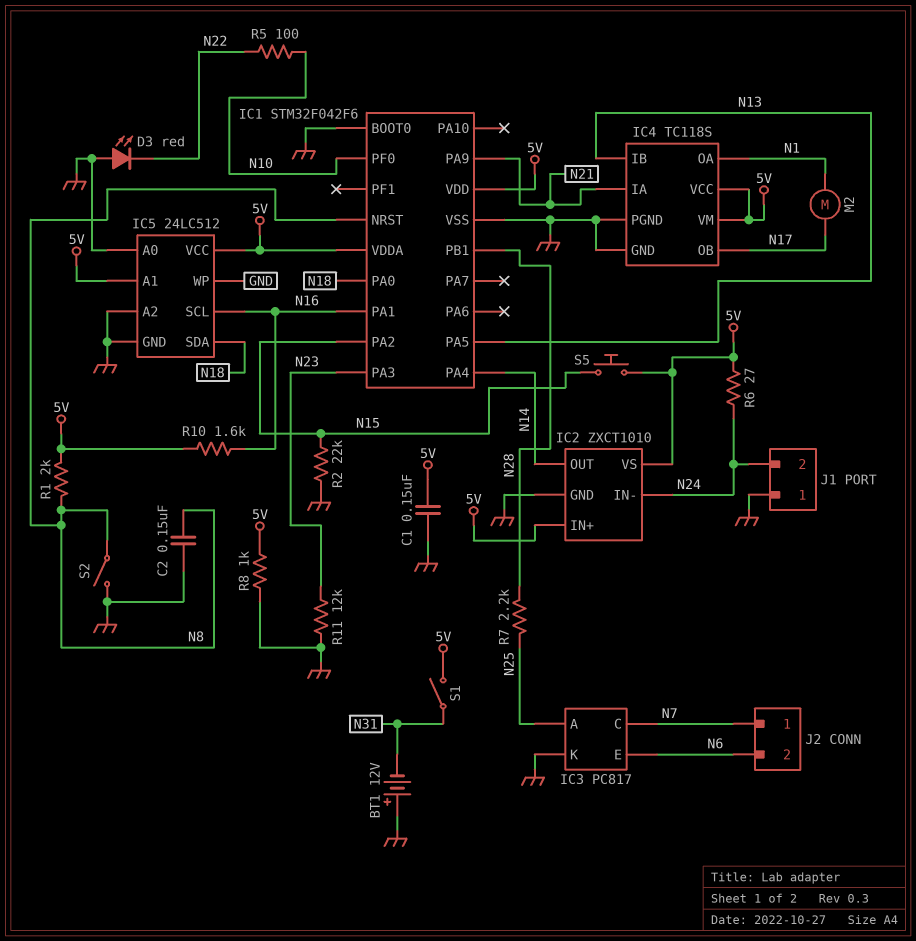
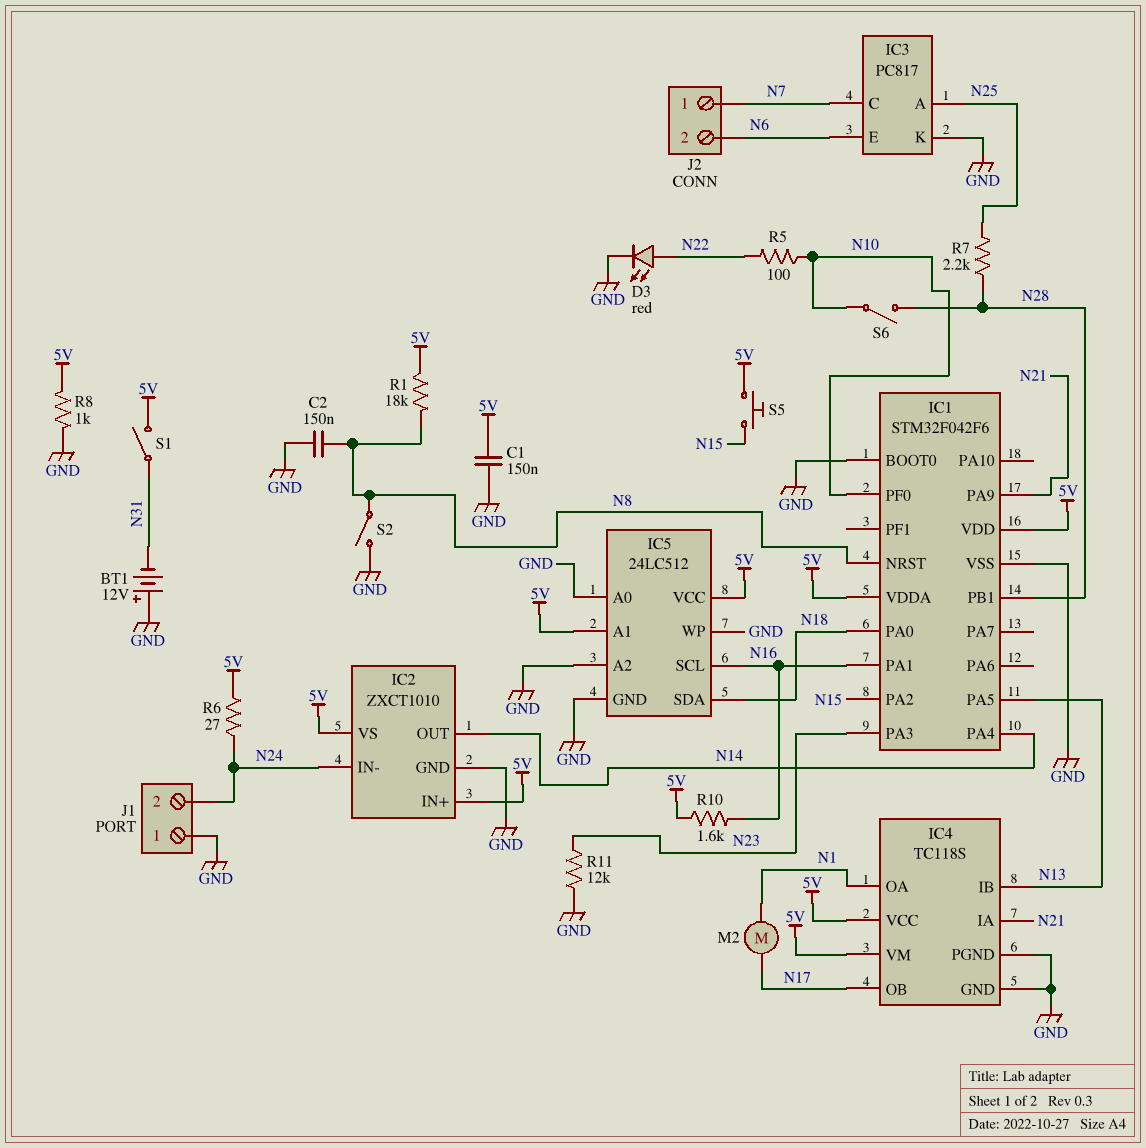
D3: LED red (A GND, K N22) -> LED red (A N22, K GND)
R1: 2k (5V, N8) -> 18k (5V, N8)
R2: 22k (GND, N15) -> none
S6: none -> switch (N10, N28)

